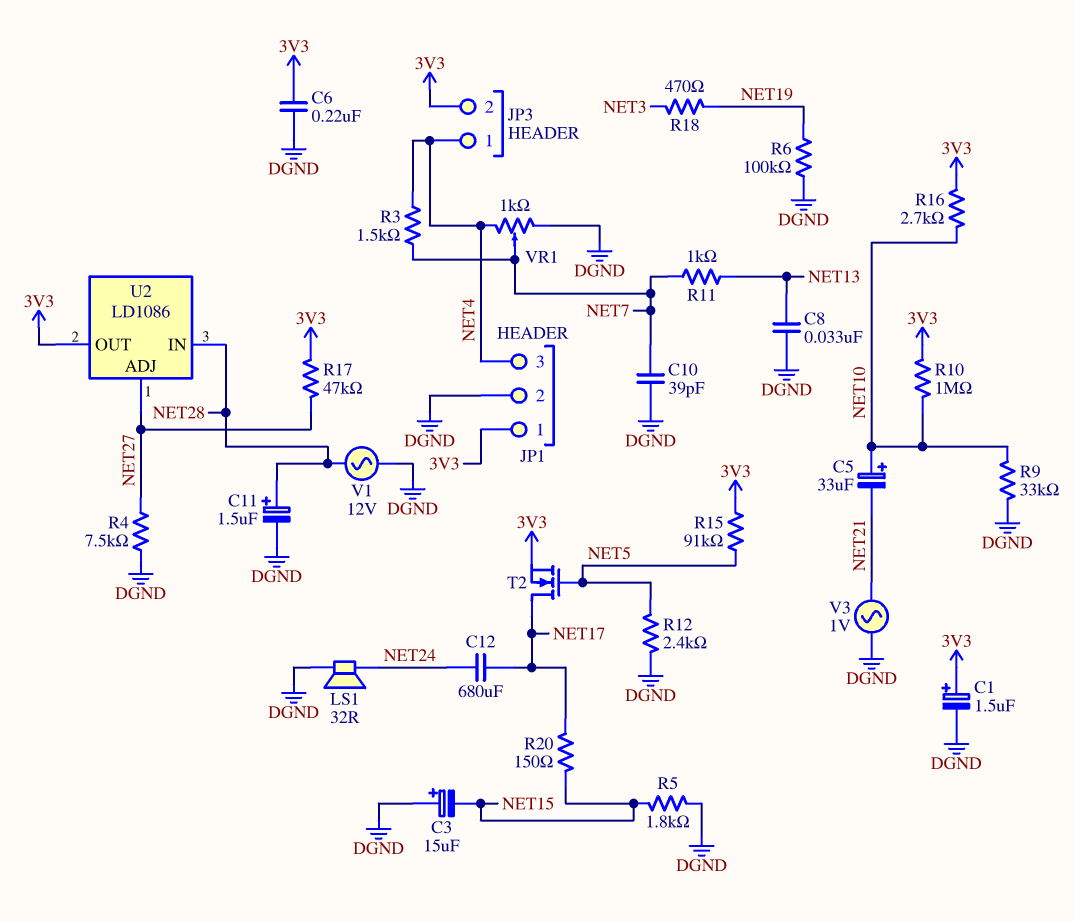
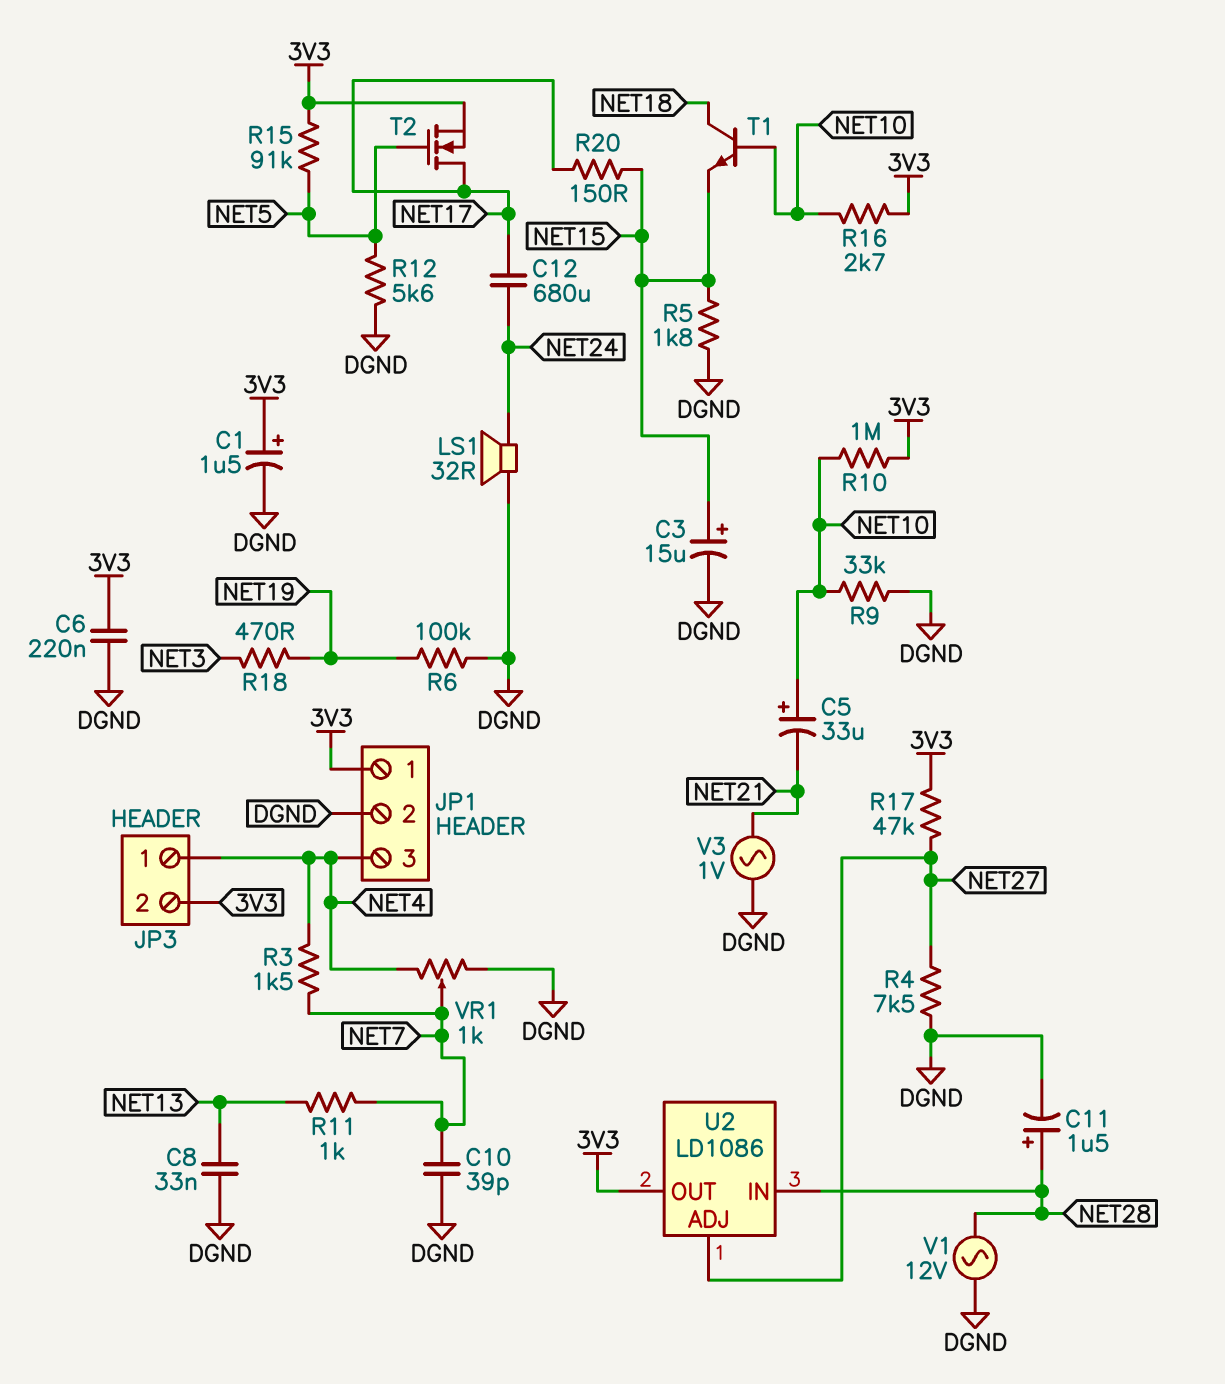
C3: 15uF (plus DGND, minus NET15) -> 15uF (plus NET15, minus DGND)
R12: 2.4k (DGND, NET5) -> 5.6k (DGND, NET5)
T1: none -> NPN (B NET10, C NET18, E NET15)

